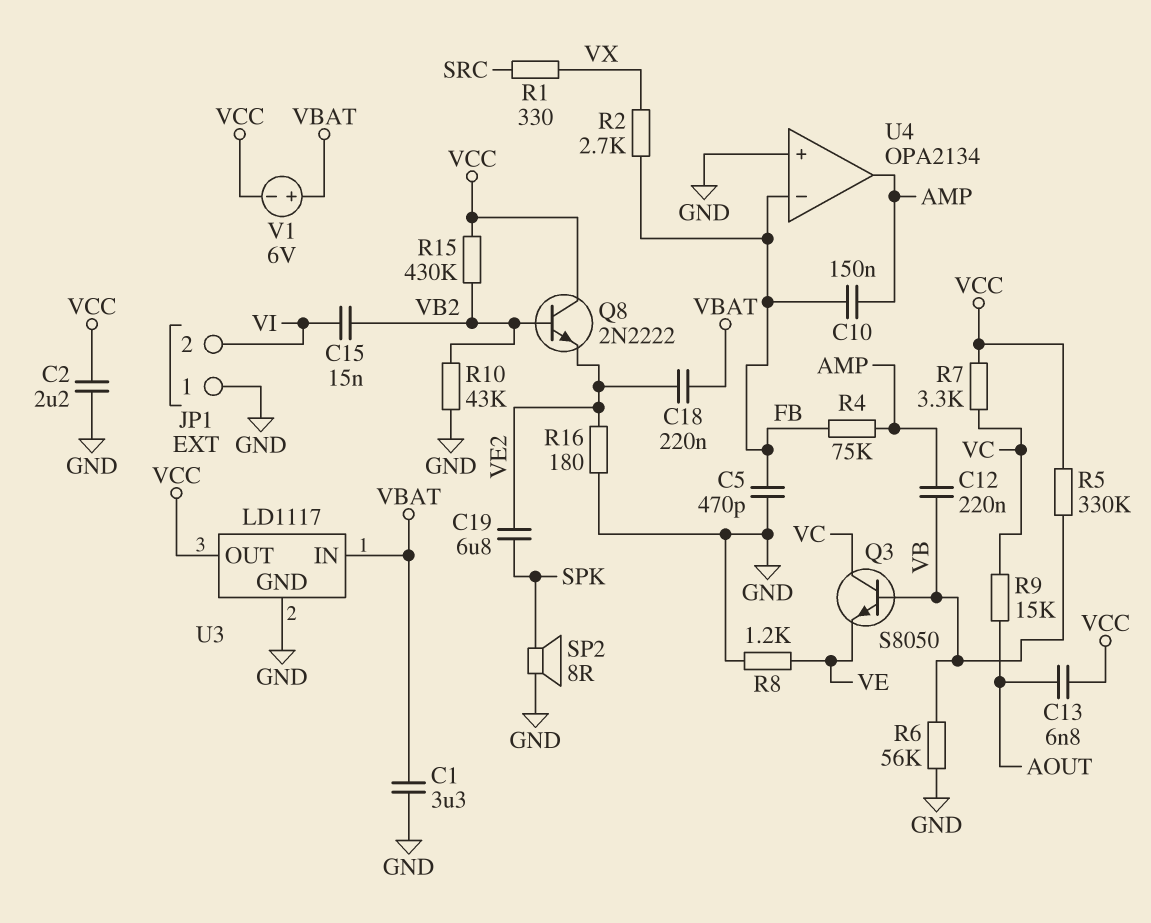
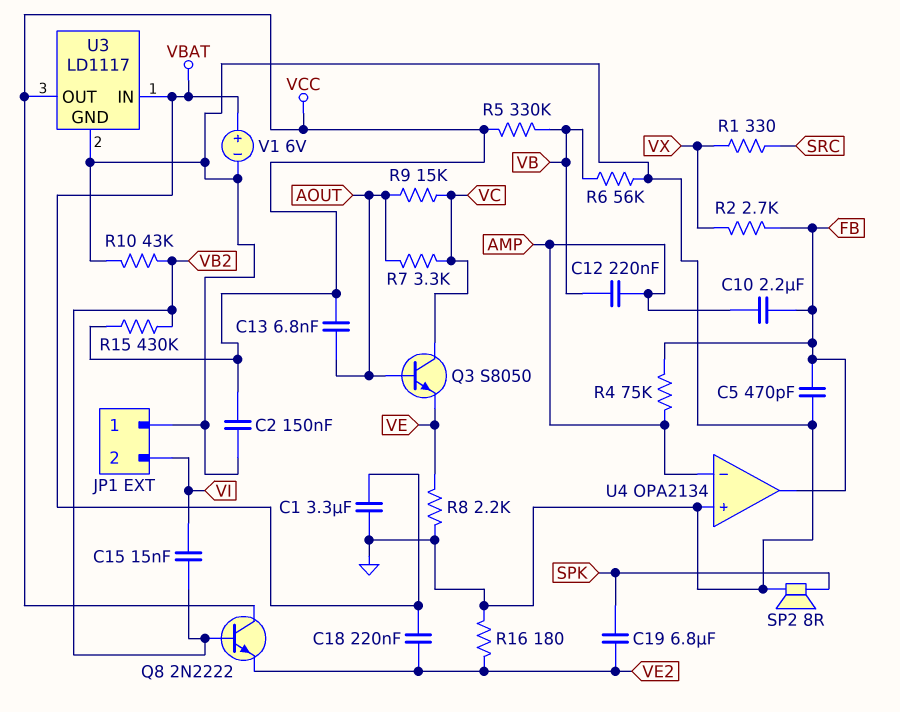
C2: 2.2uF (GND, VCC) -> 150nF (GND, VCC)
C10: 150nF (AMP, FB) -> 2.2uF (AMP, FB)
Q3: NPN S8050 (B VB, C VC, E VE) -> NPN S8050 (B AOUT, C VC, E VE)
R7: 3.3k (VC, VCC) -> 3.3k (AOUT, VC)
R8: 1.2k (GND, VE) -> 2.2k (GND, VE)
U4 pin in-: FB -> AMP
U4 pin out: AMP -> FB
V1: 6V (plus VBAT, minus VCC) -> 6V (plus VBAT, minus GND)

